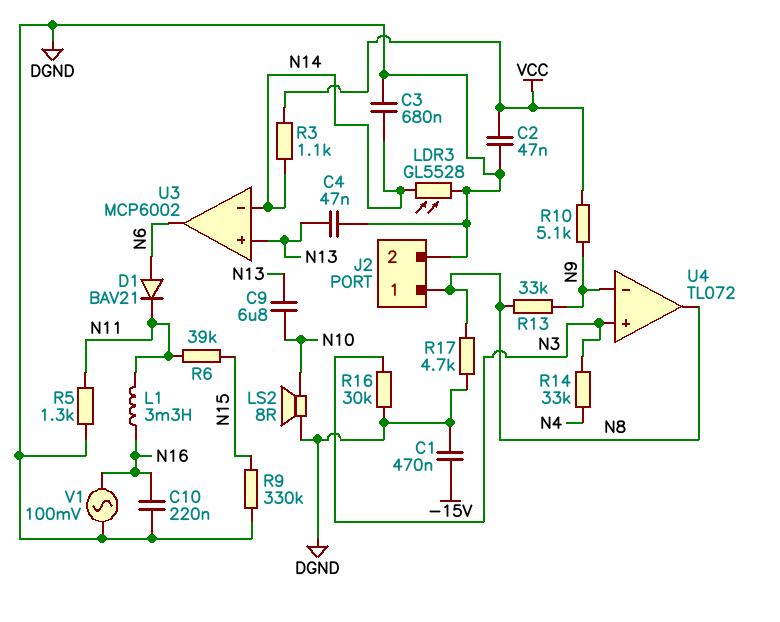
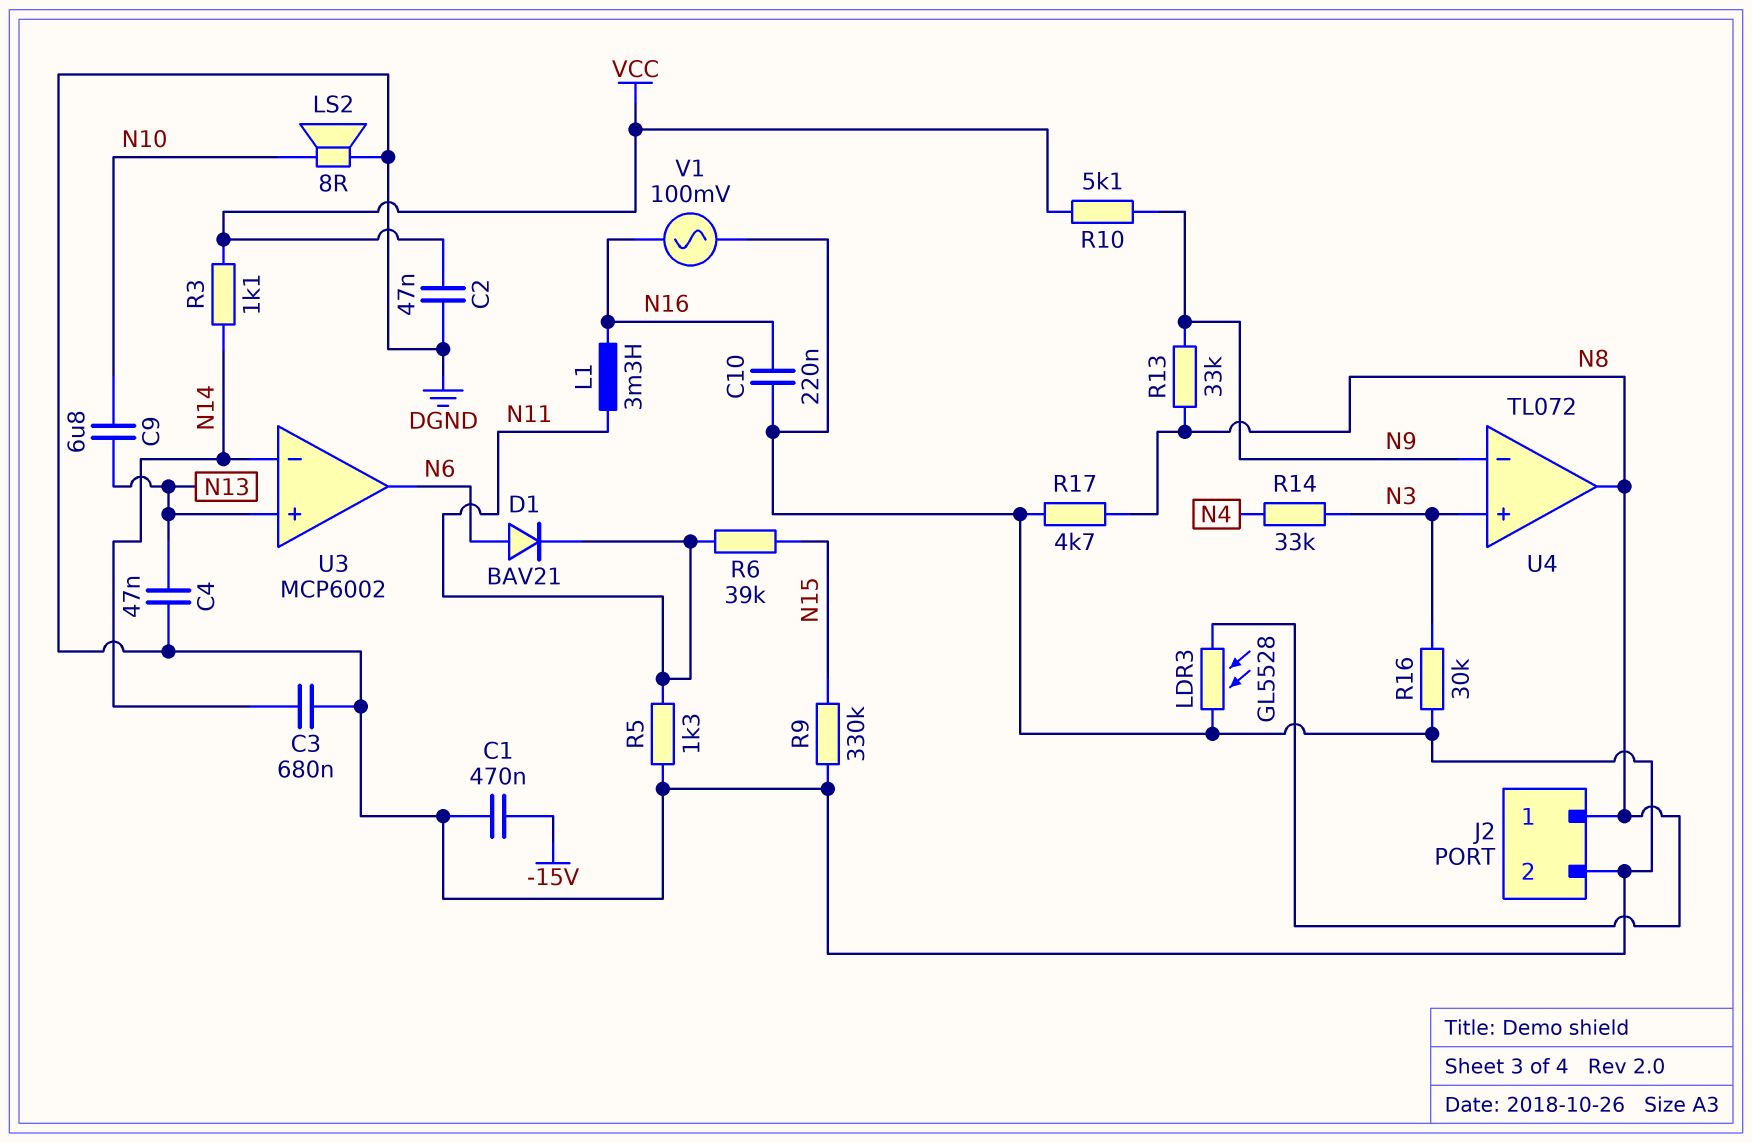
LDR3: GL5528 (DGND, N14) -> GL5528 (DGND, N8)

